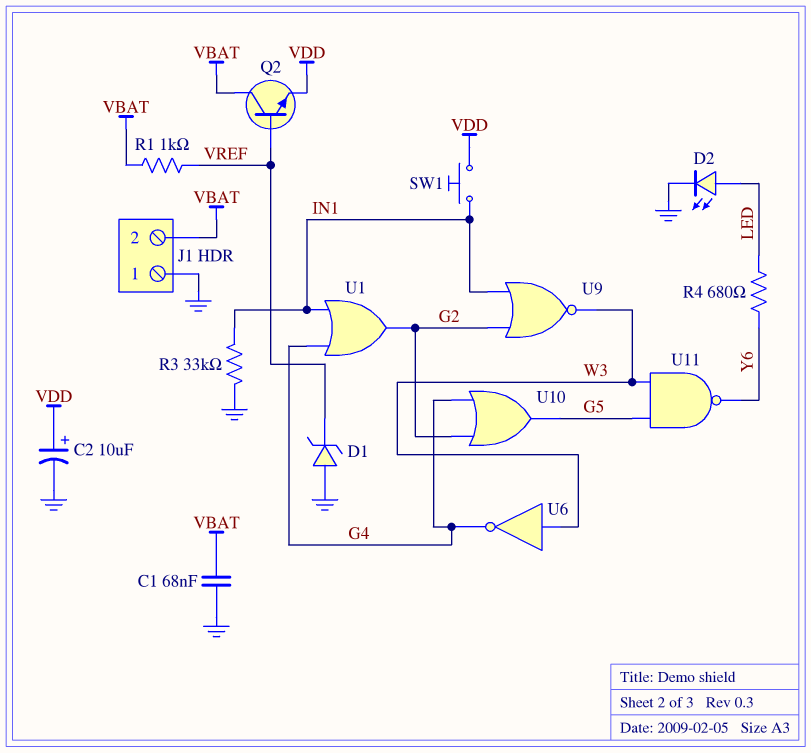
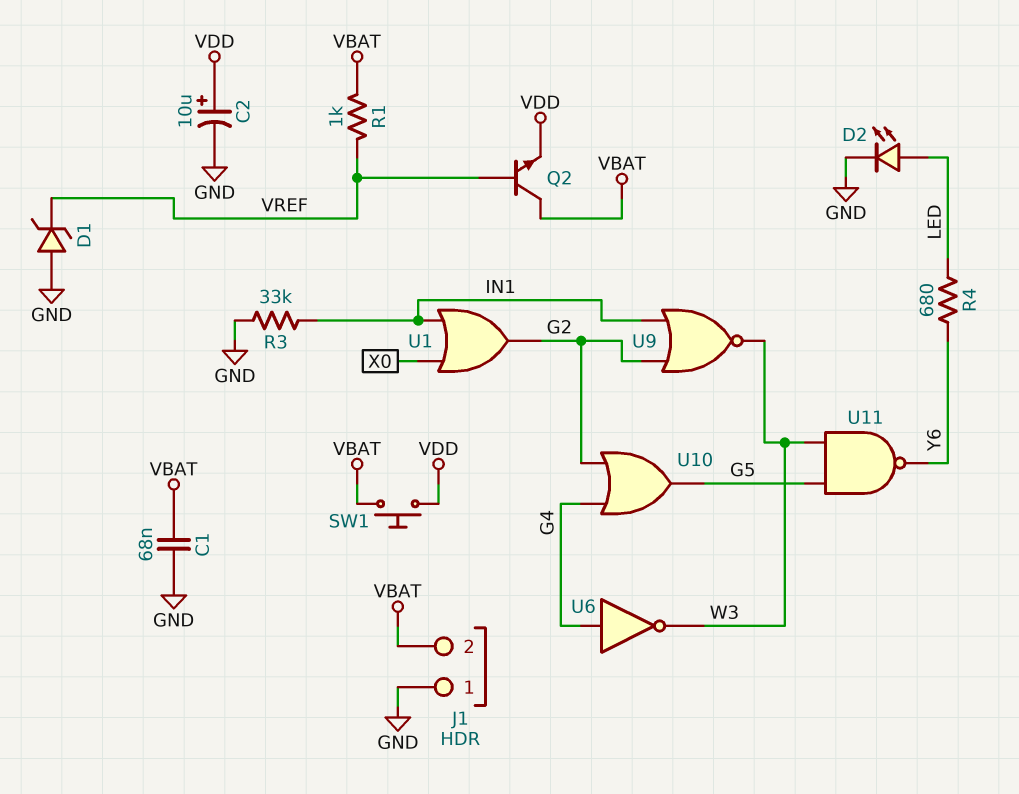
SW1: button (IN1, VDD) -> button (VBAT, VDD)
U1: OR (in G4, in IN1, out G2) -> OR (in IN1, in X0, out G2)
U6: NOT (in W3, out G4) -> NOT (in G4, out W3)

